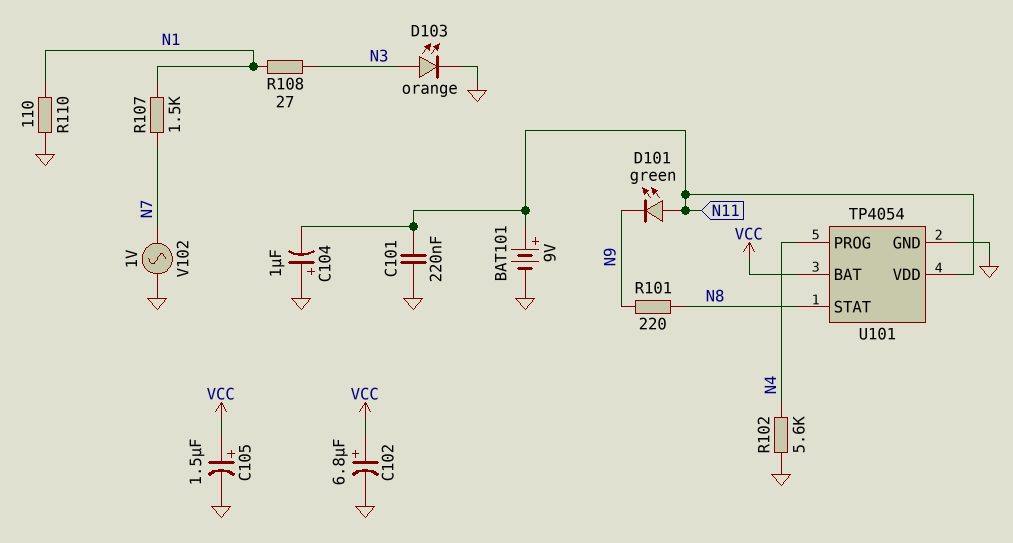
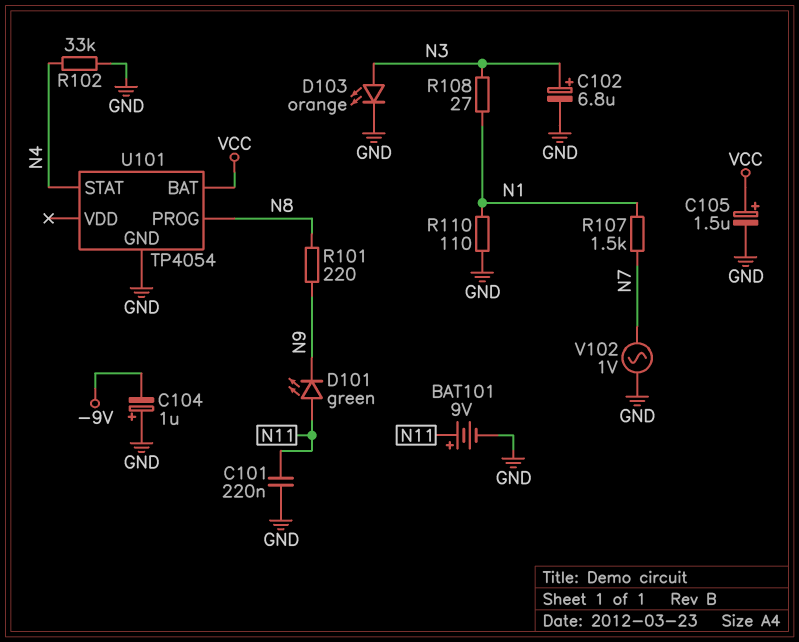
C102: 6.8uF (plus VCC, minus GND) -> 6.8uF (plus N3, minus GND)
C104: 1uF (plus GND, minus N11) -> 1uF (plus GND, minus -9V)
R102: 5.6k (GND, N4) -> 33k (GND, N4)
U101 pin PROG: N4 -> N8
U101 pin STAT: N8 -> N4
U101 pin VDD: N11 -> none

